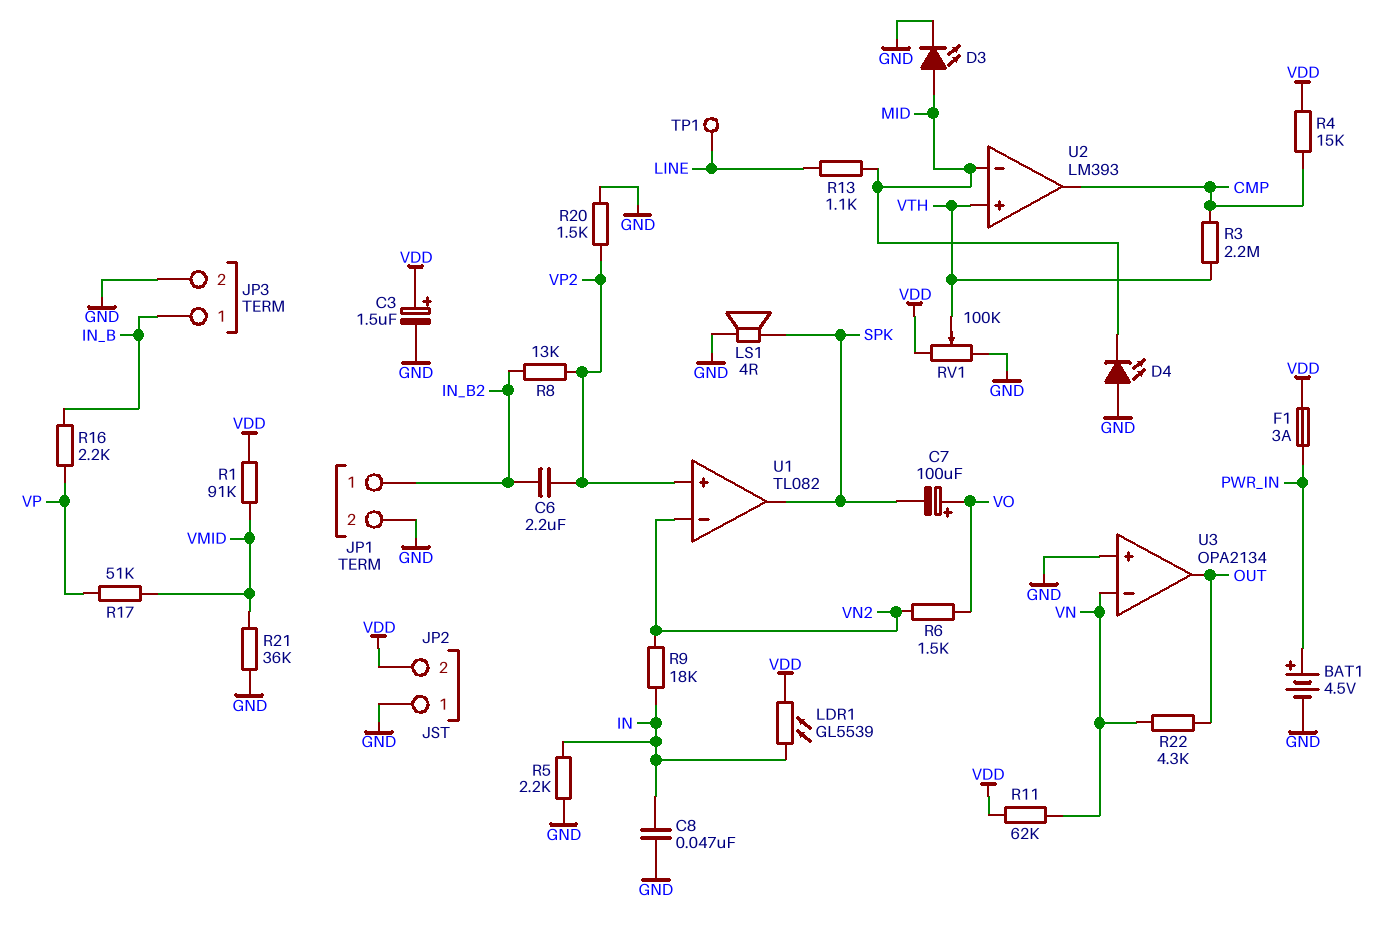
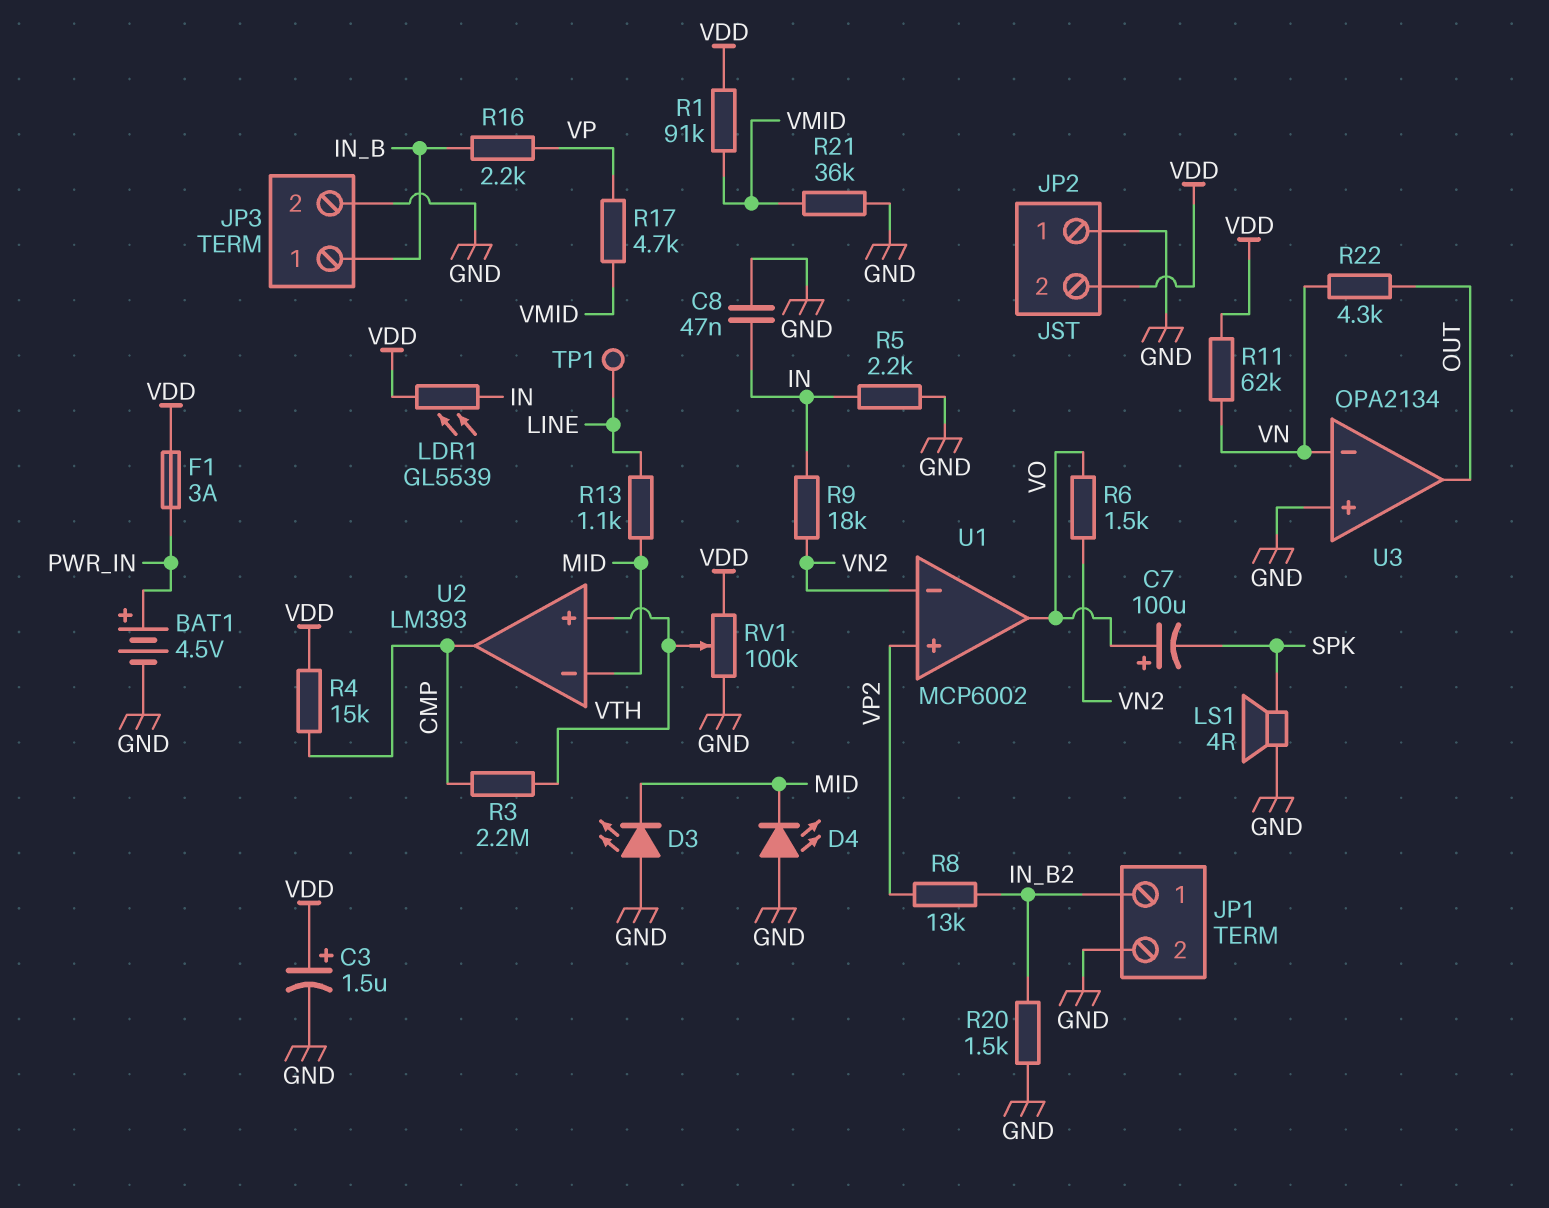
C6: 2.2uF (IN_B2, VP2) -> none
D3: LED (A MID, K GND) -> LED (A GND, K MID)
R17: 51k (VMID, VP) -> 4.7k (VMID, VP)
R20: 1.5k (GND, VP2) -> 1.5k (GND, IN_B2)
U1: TL082 -> MCP6002
U1 pin out: SPK -> VO

